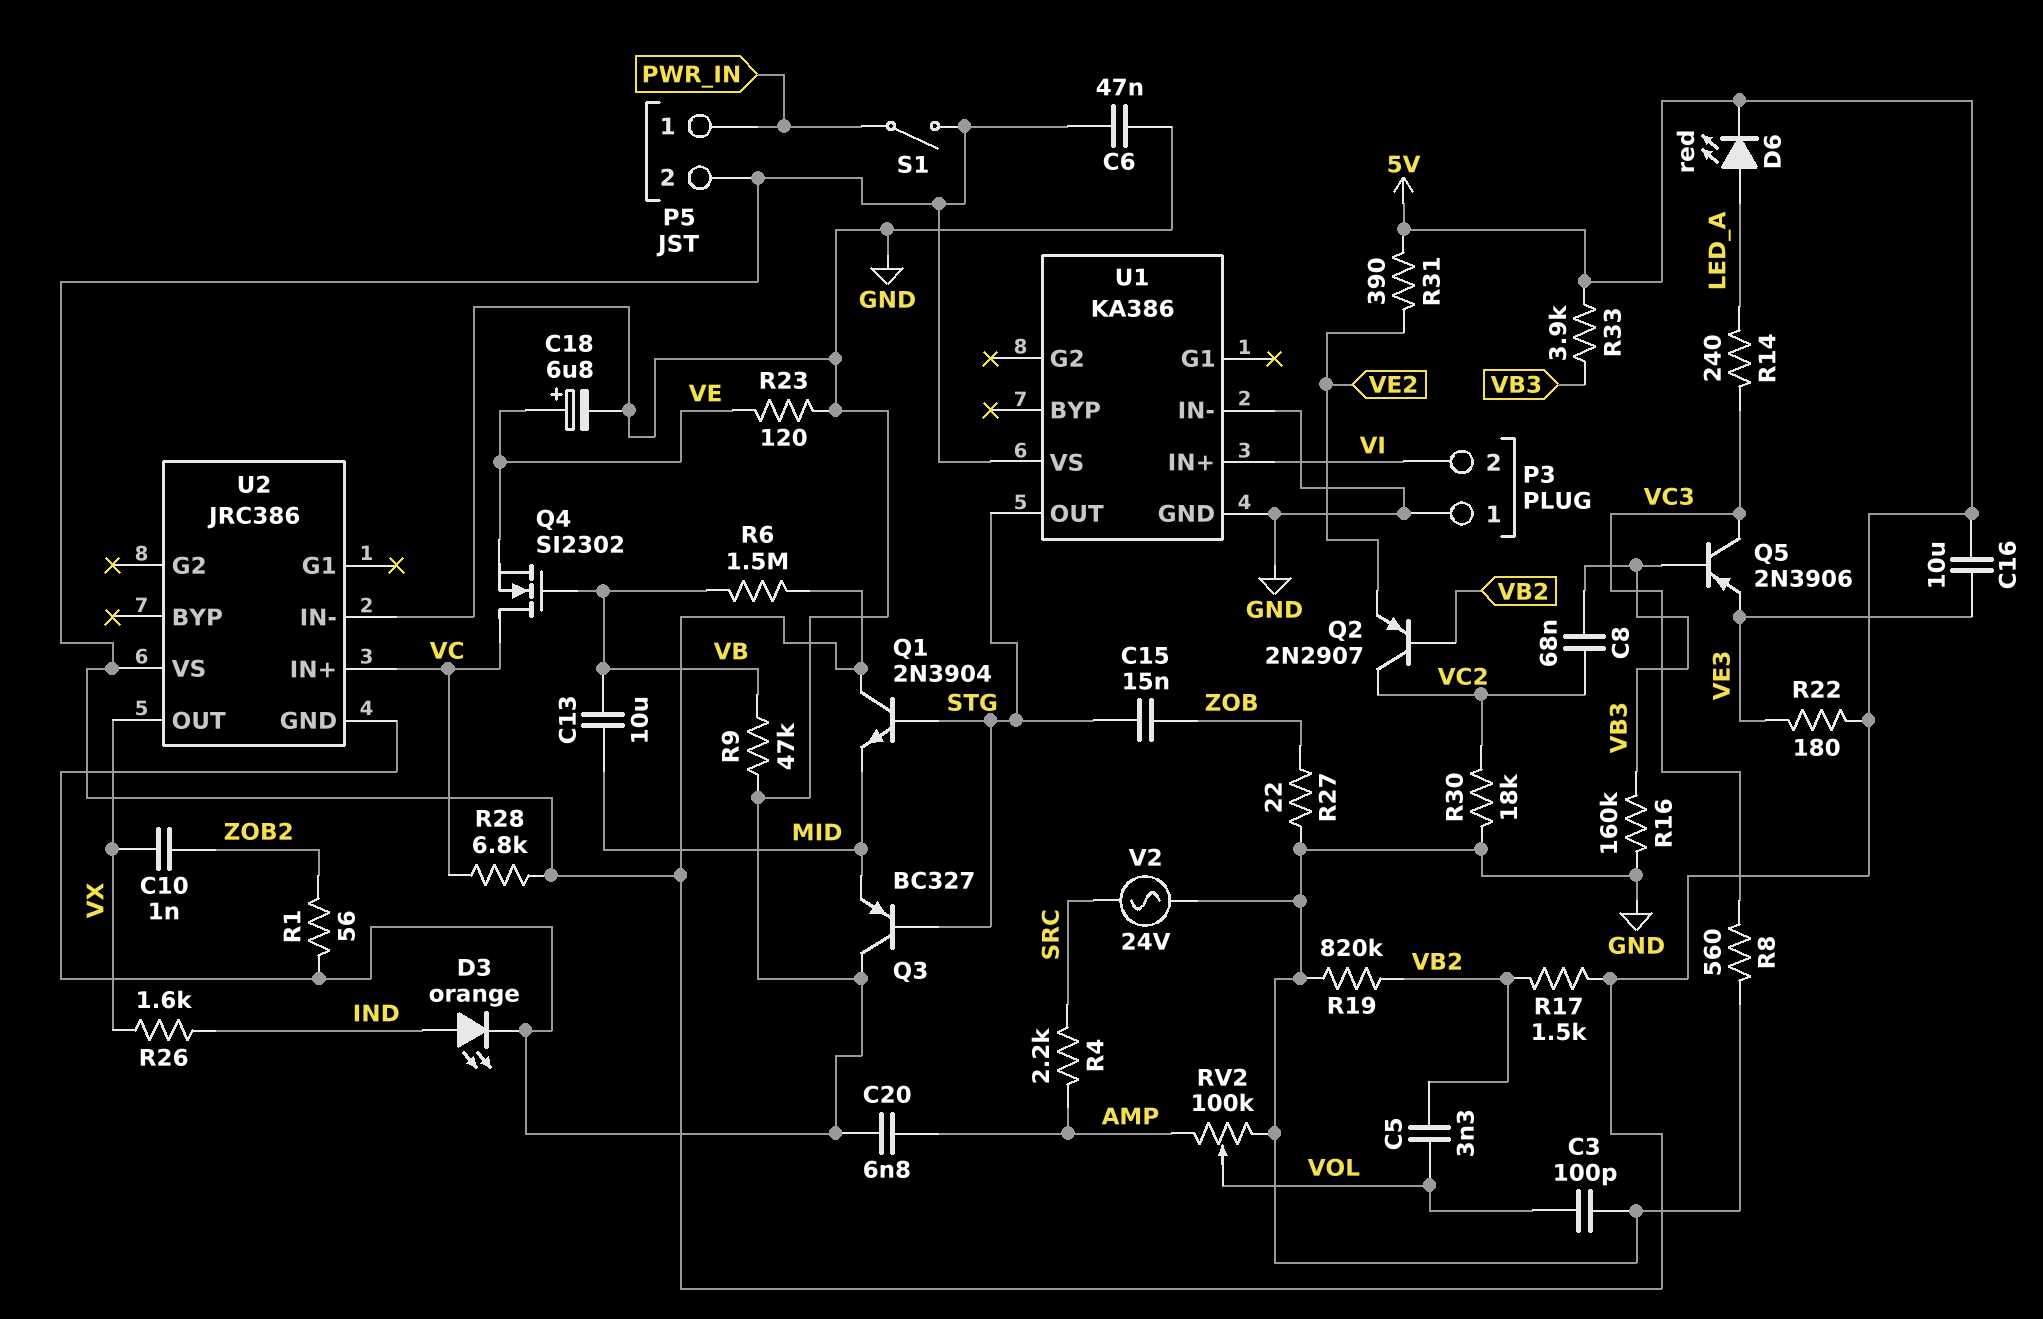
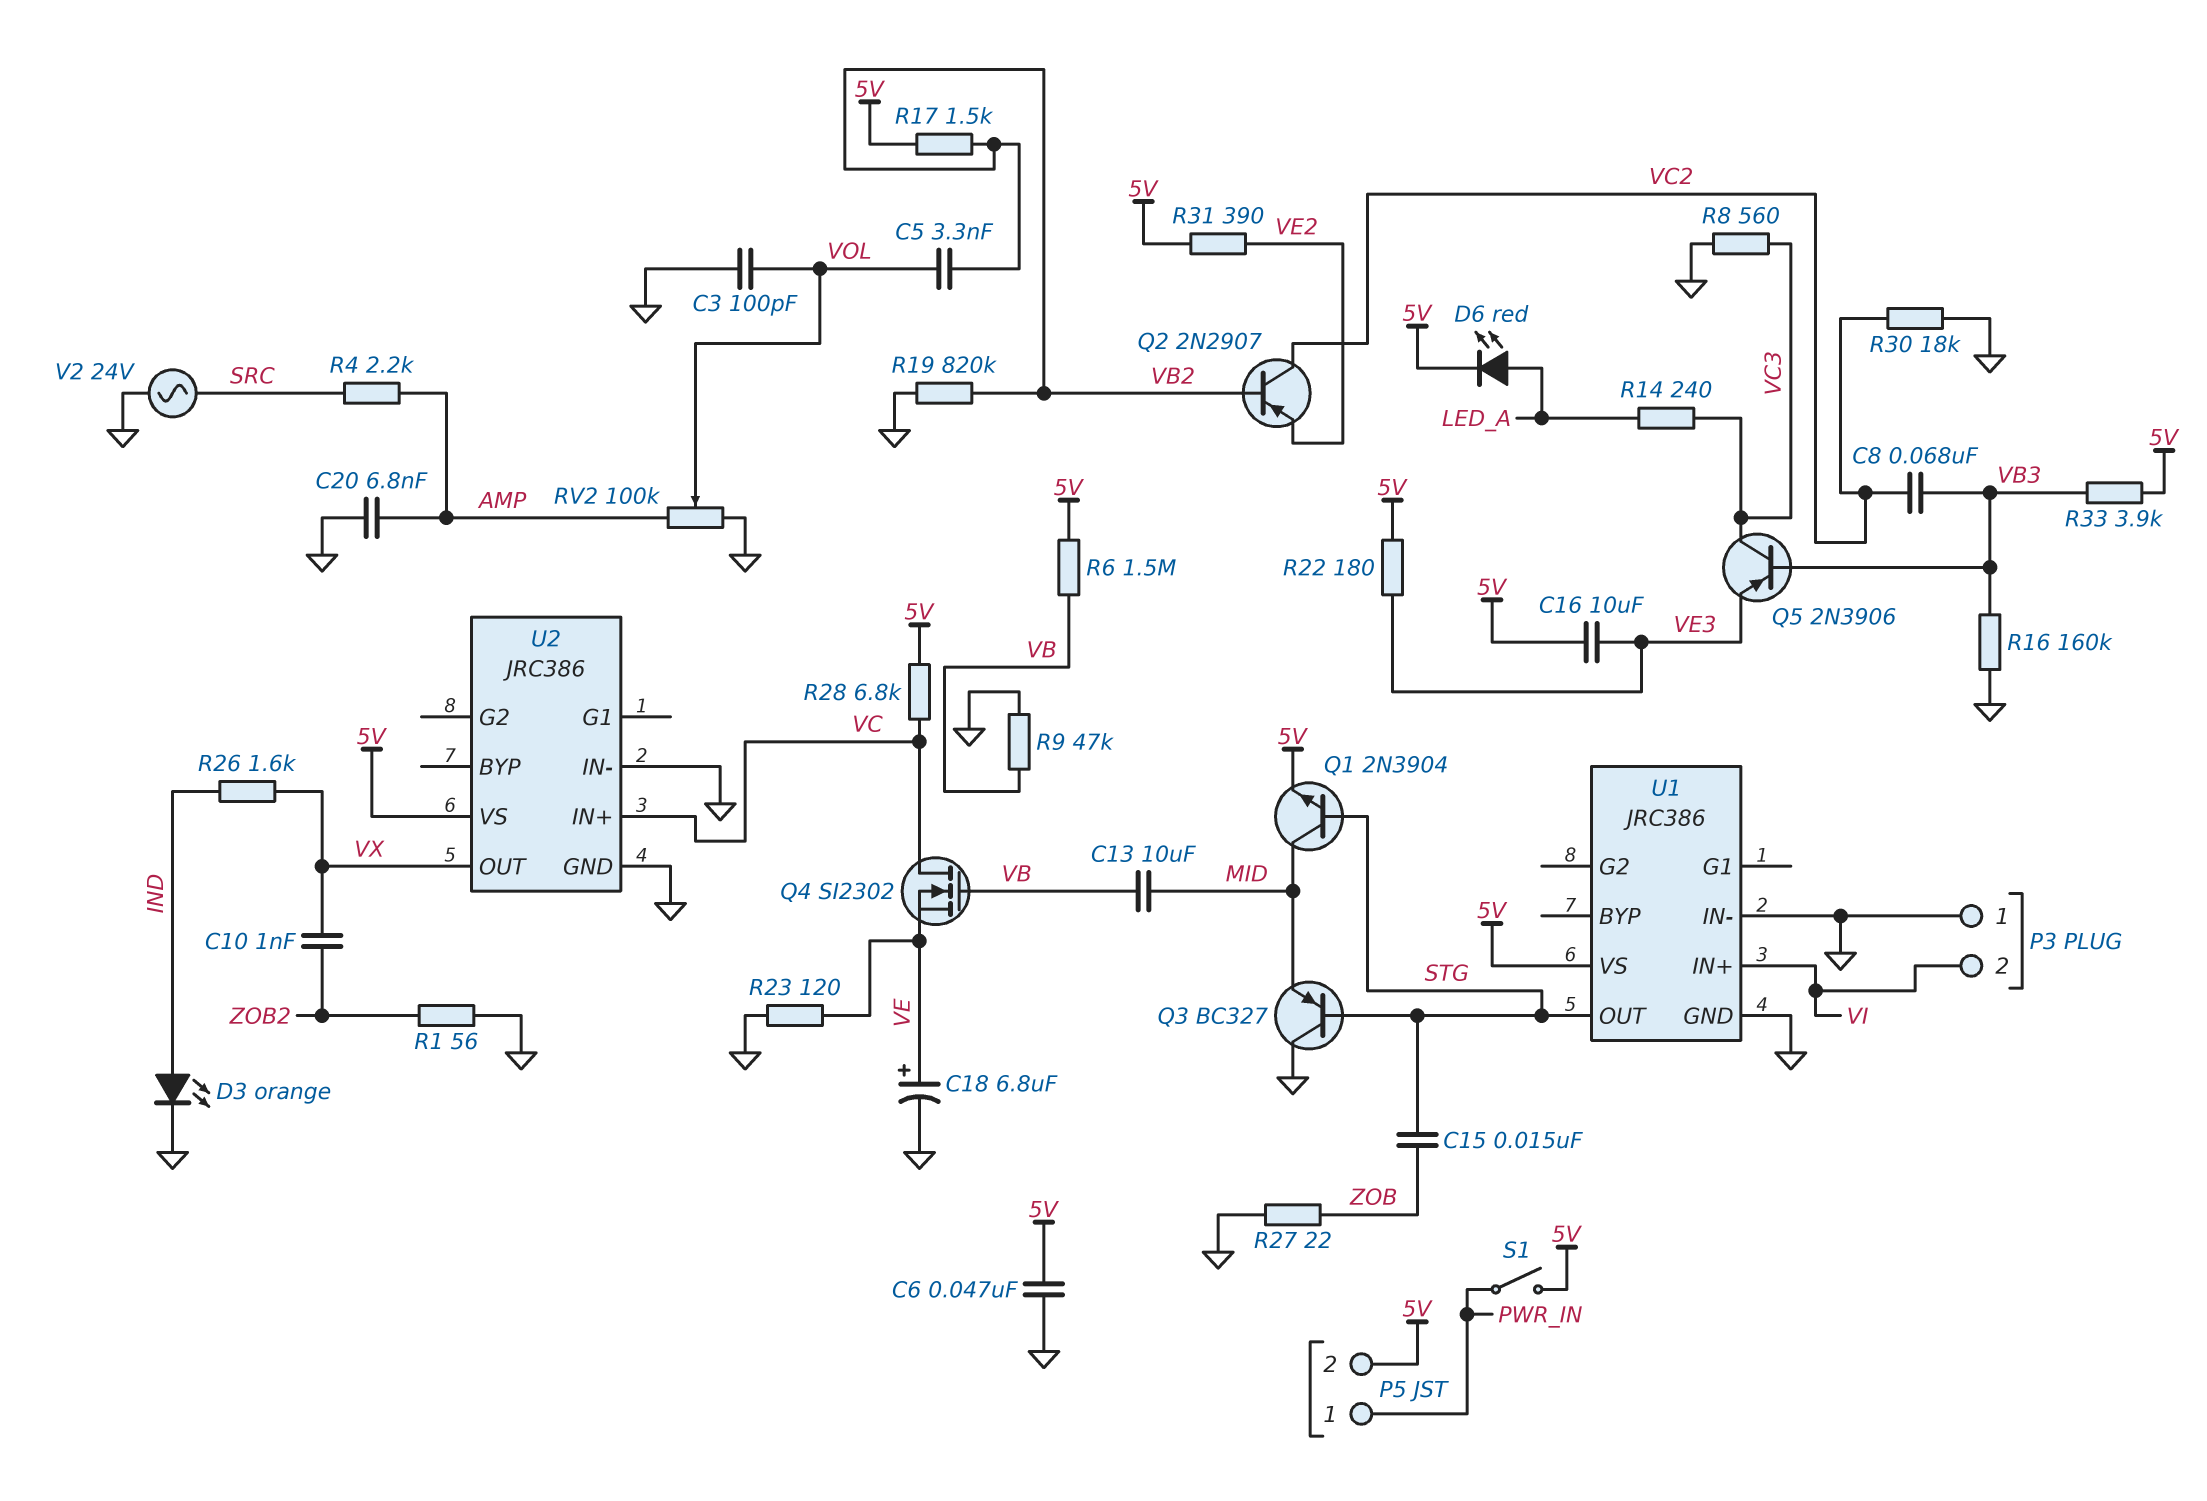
Q1: NPN 2N3904 (B STG, C 5V, E MID) -> NPN 2N3904 (B STG, C MID, E 5V)
U1: KA386 -> JRC386

